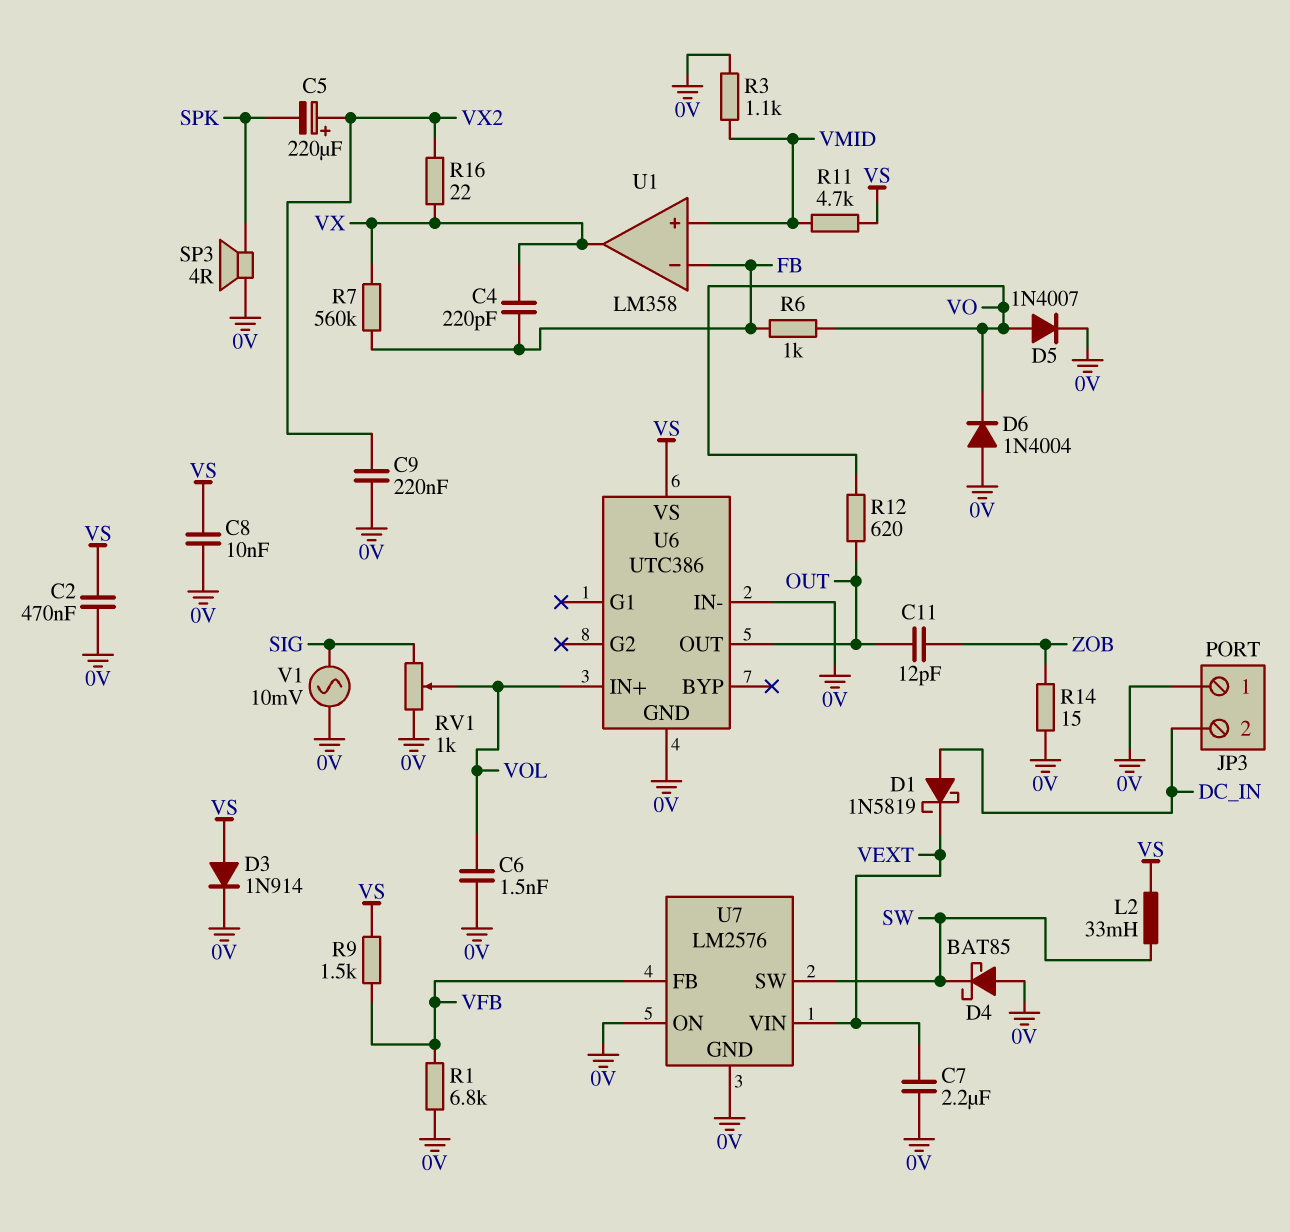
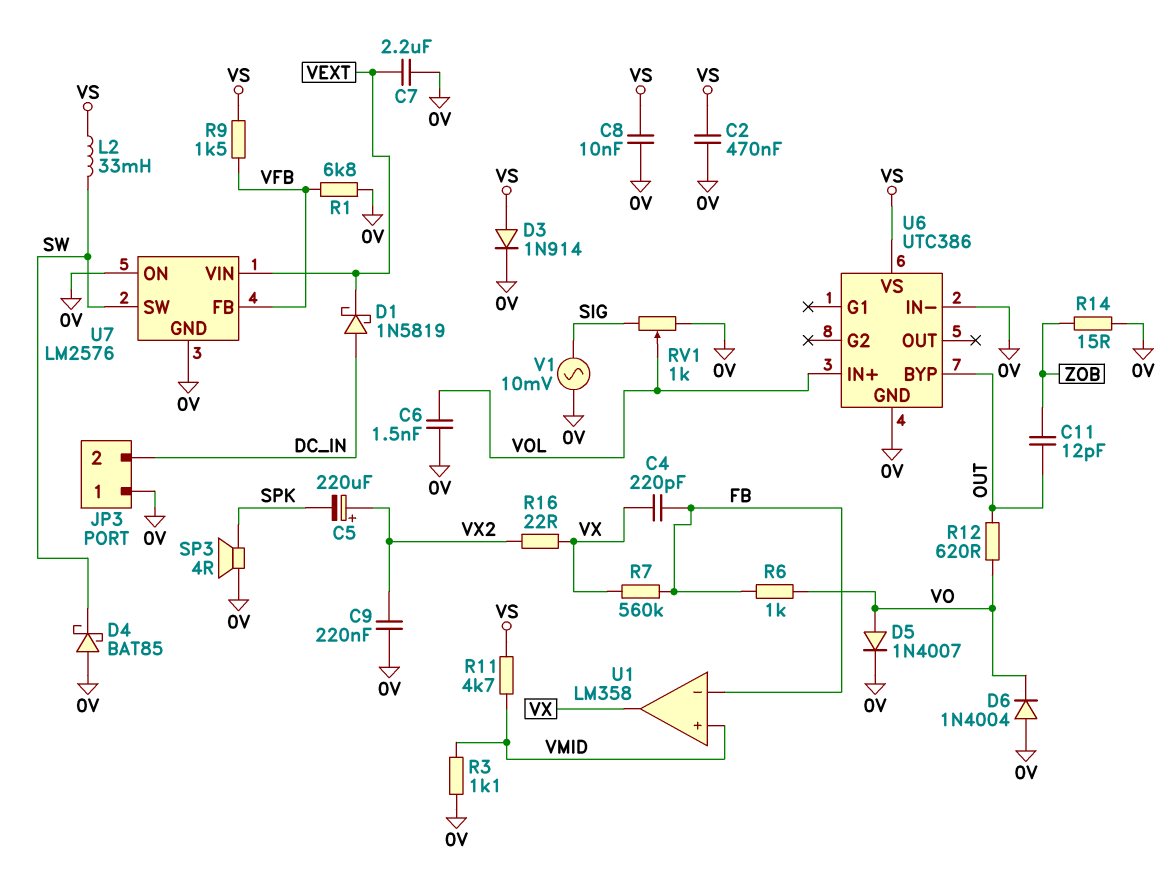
U6 pin BYP: none -> OUT
U6 pin OUT: OUT -> none

